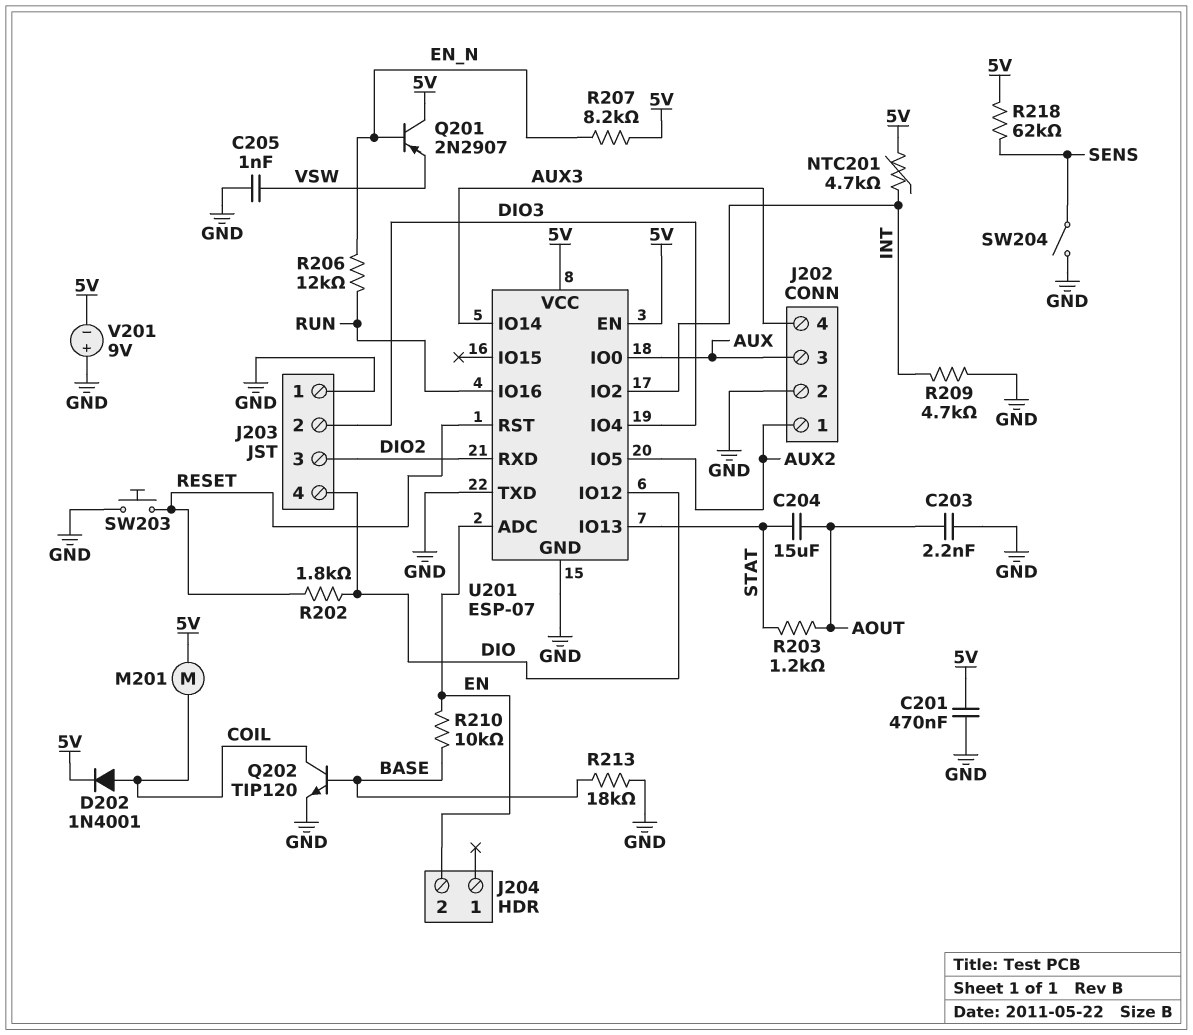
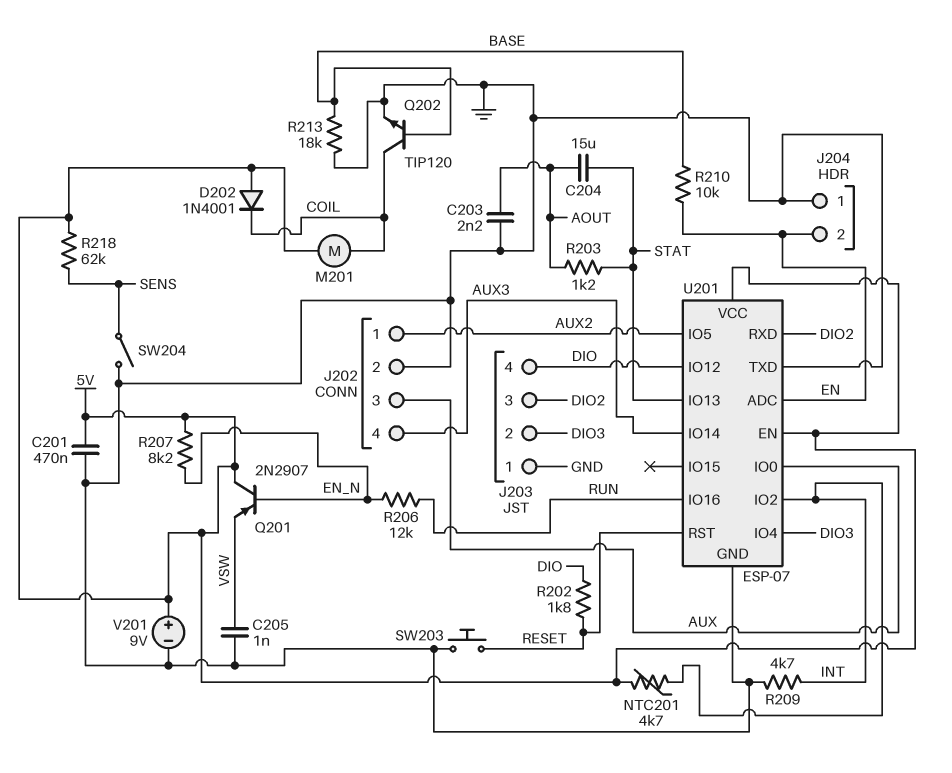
D202: diode 1N4001 (A COIL, K 5V) -> diode 1N4001 (A 5V, K COIL)
J204 pin 1: none -> GND
V201: 9V (plus GND, minus 5V) -> 9V (plus 5V, minus GND)

